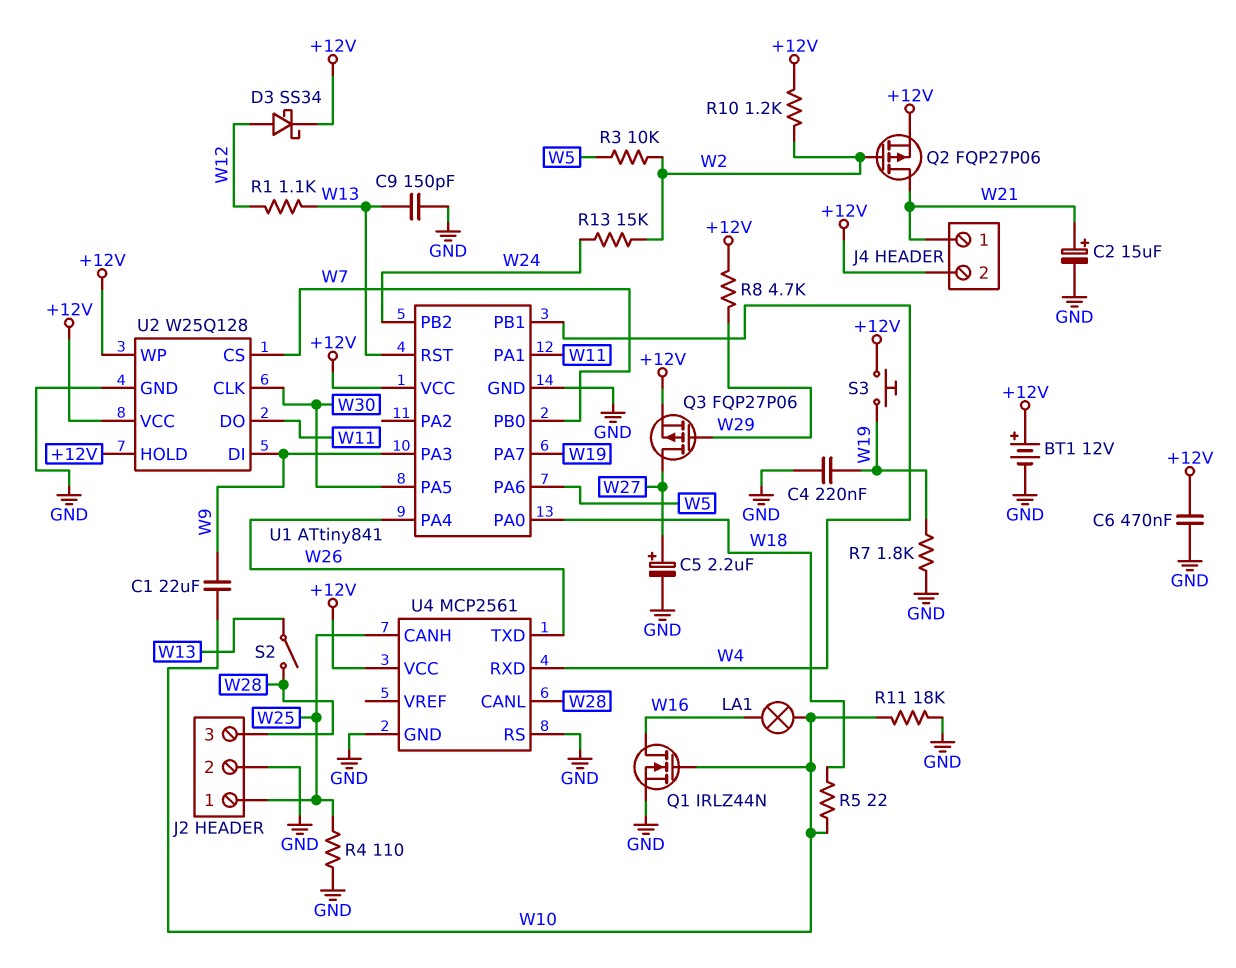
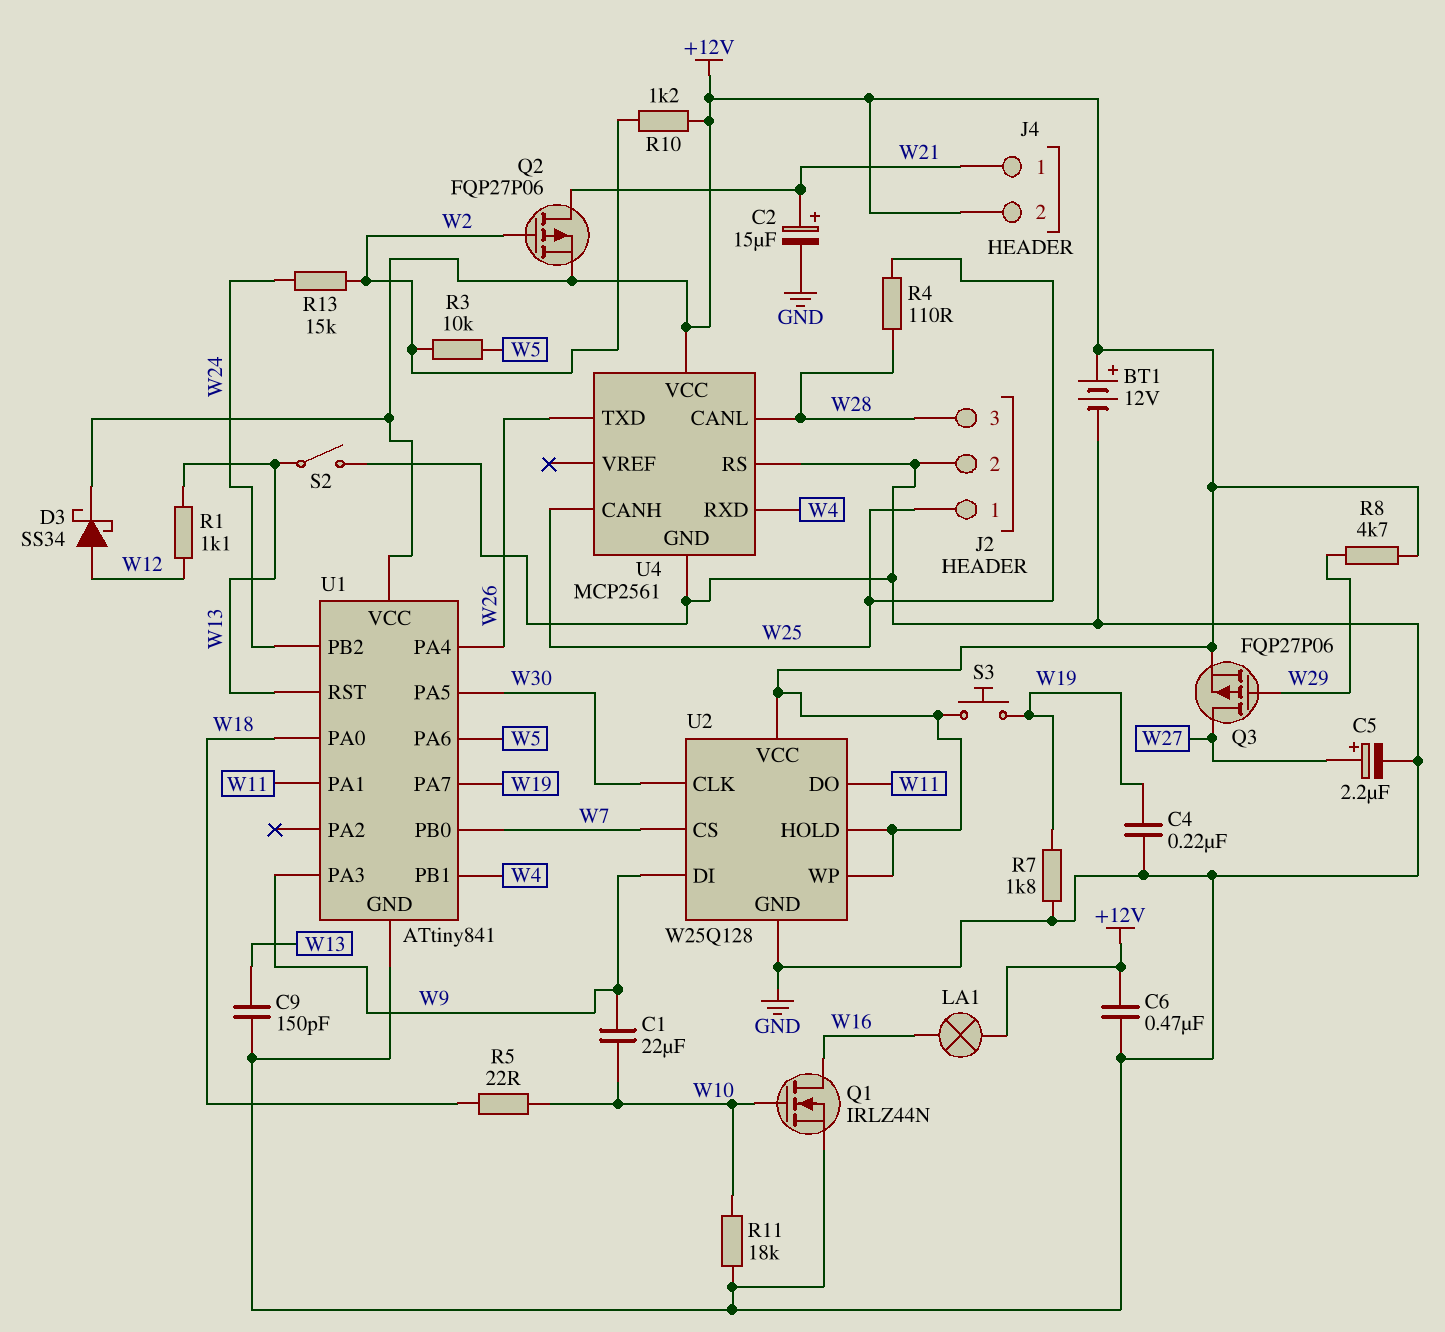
LA1: lamp (W10, W16) -> lamp (+12V, W16)
R4: 110 (GND, W25) -> 110 (W25, W28)
S2: switch (W13, W28) -> switch (GND, W13)

